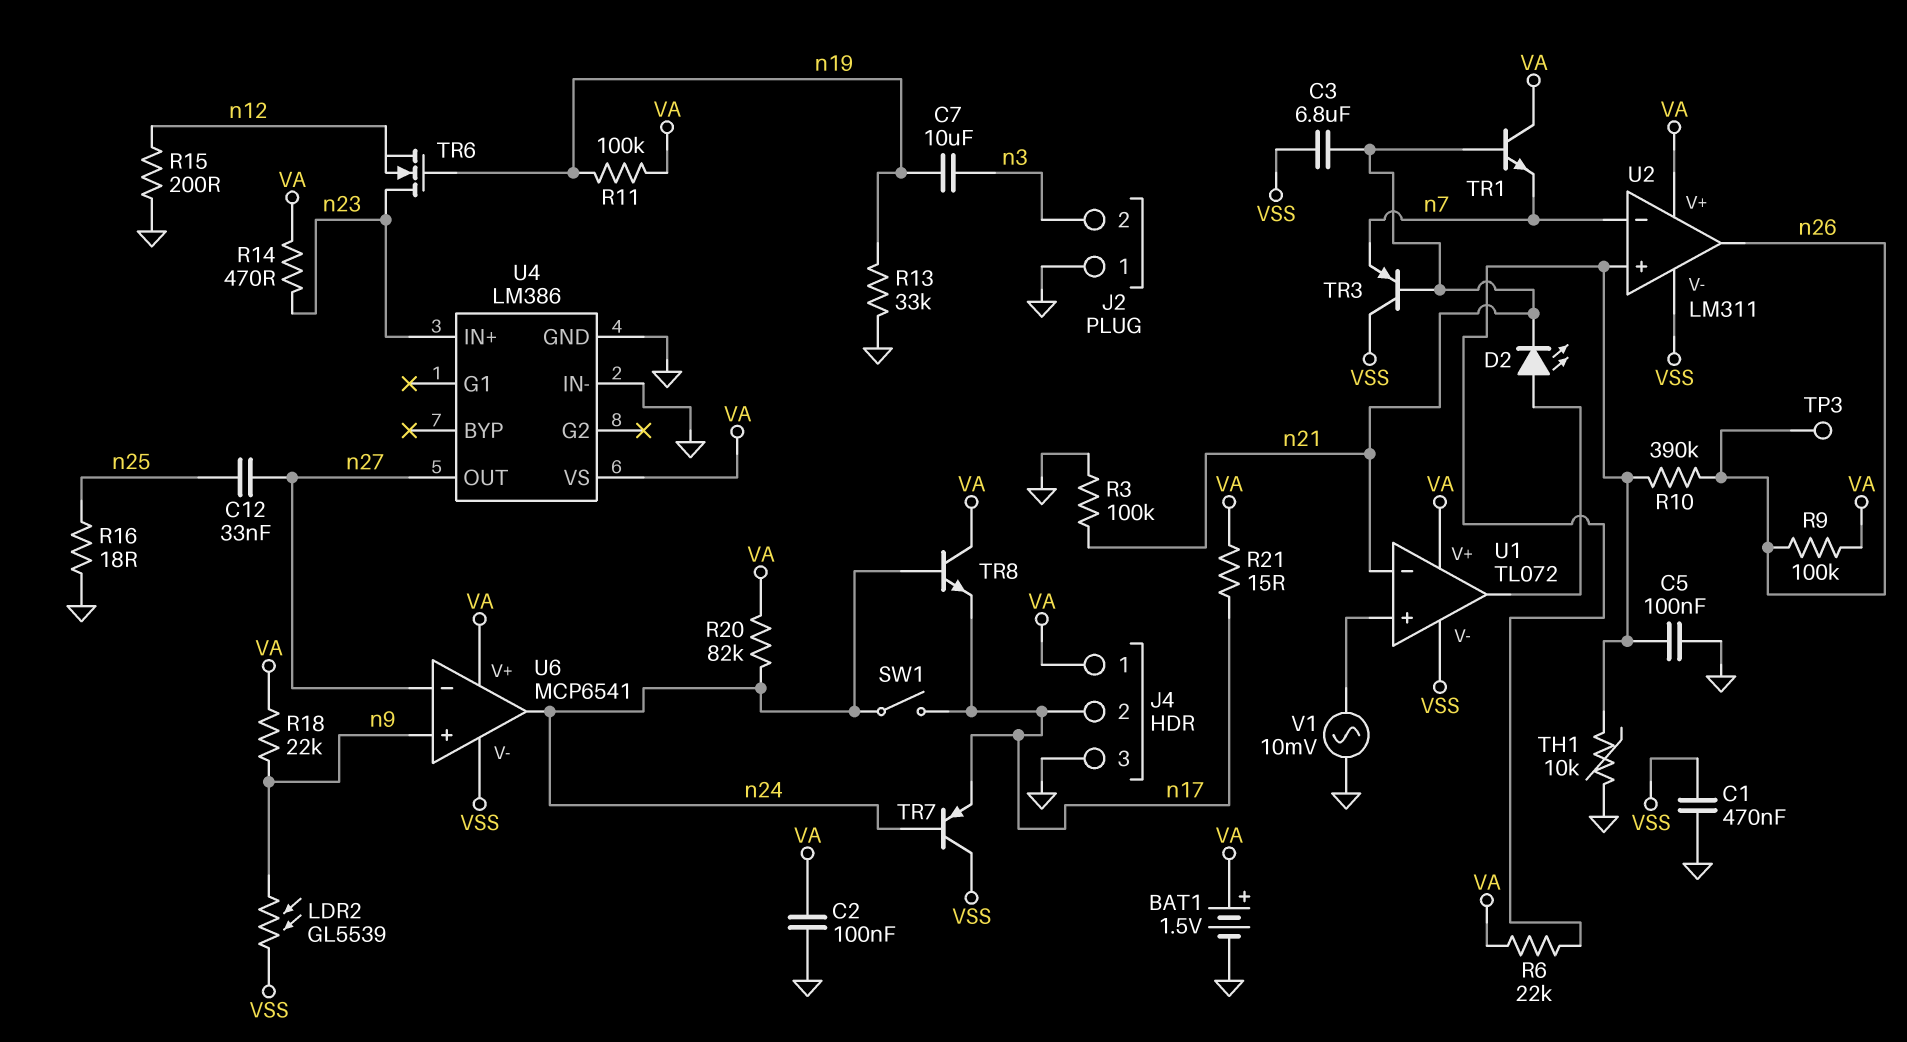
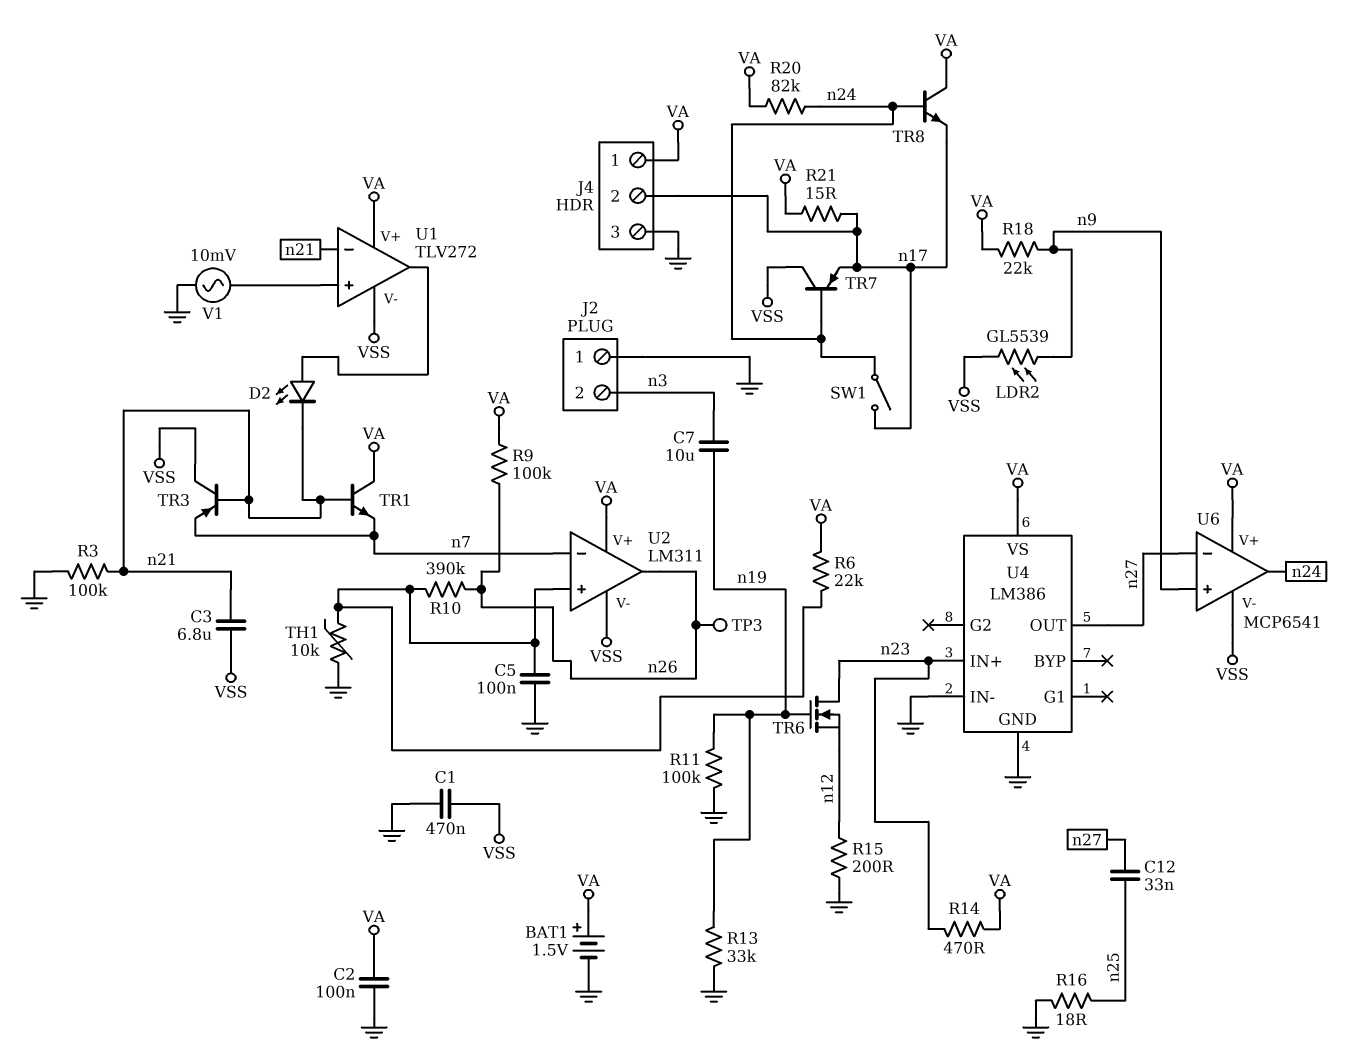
R11: 100k (VA, n19) -> 100k (GND, n19)
U1: TL072 -> TLV272

